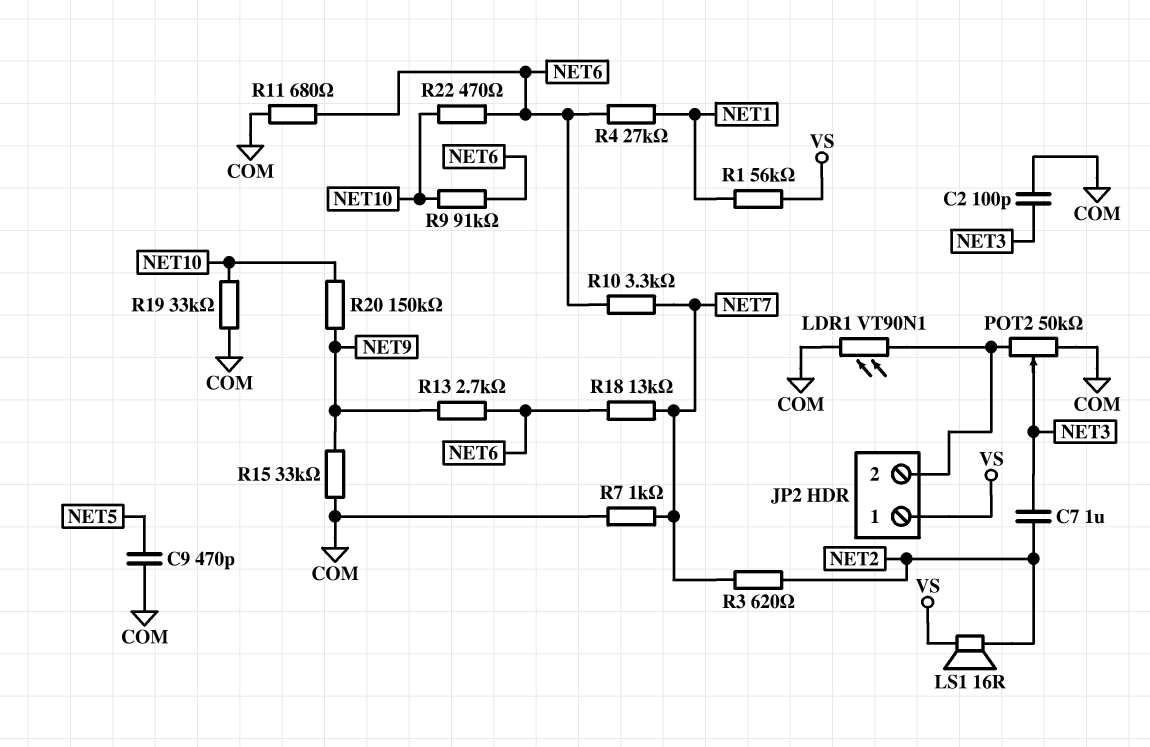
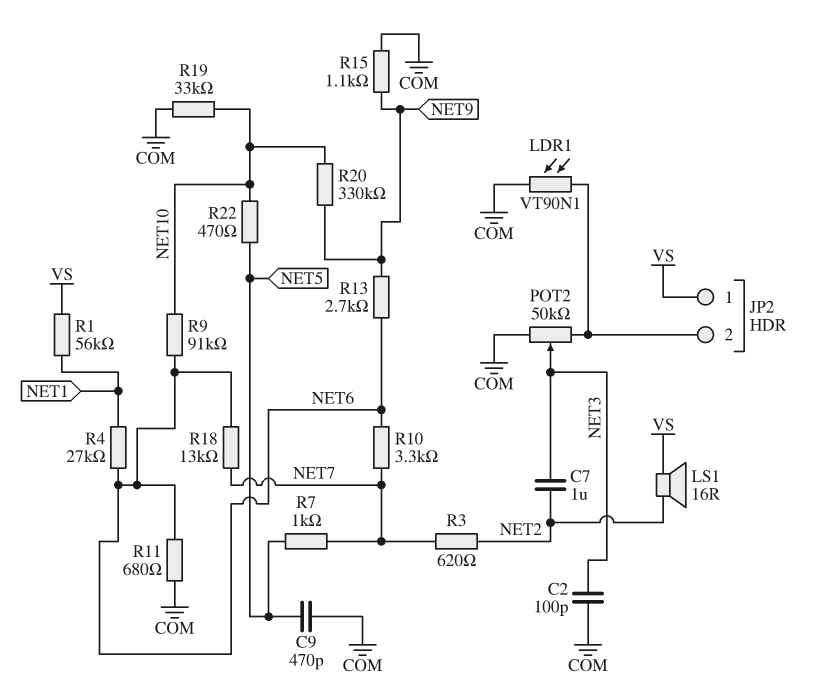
R7: 1k (COM, NET7) -> 1k (NET5, NET7)
R15: 33k (COM, NET9) -> 1.1k (COM, NET9)
R20: 150k (NET9, NET10) -> 330k (NET9, NET10)
R22: 470 (NET6, NET10) -> 470 (NET5, NET10)

